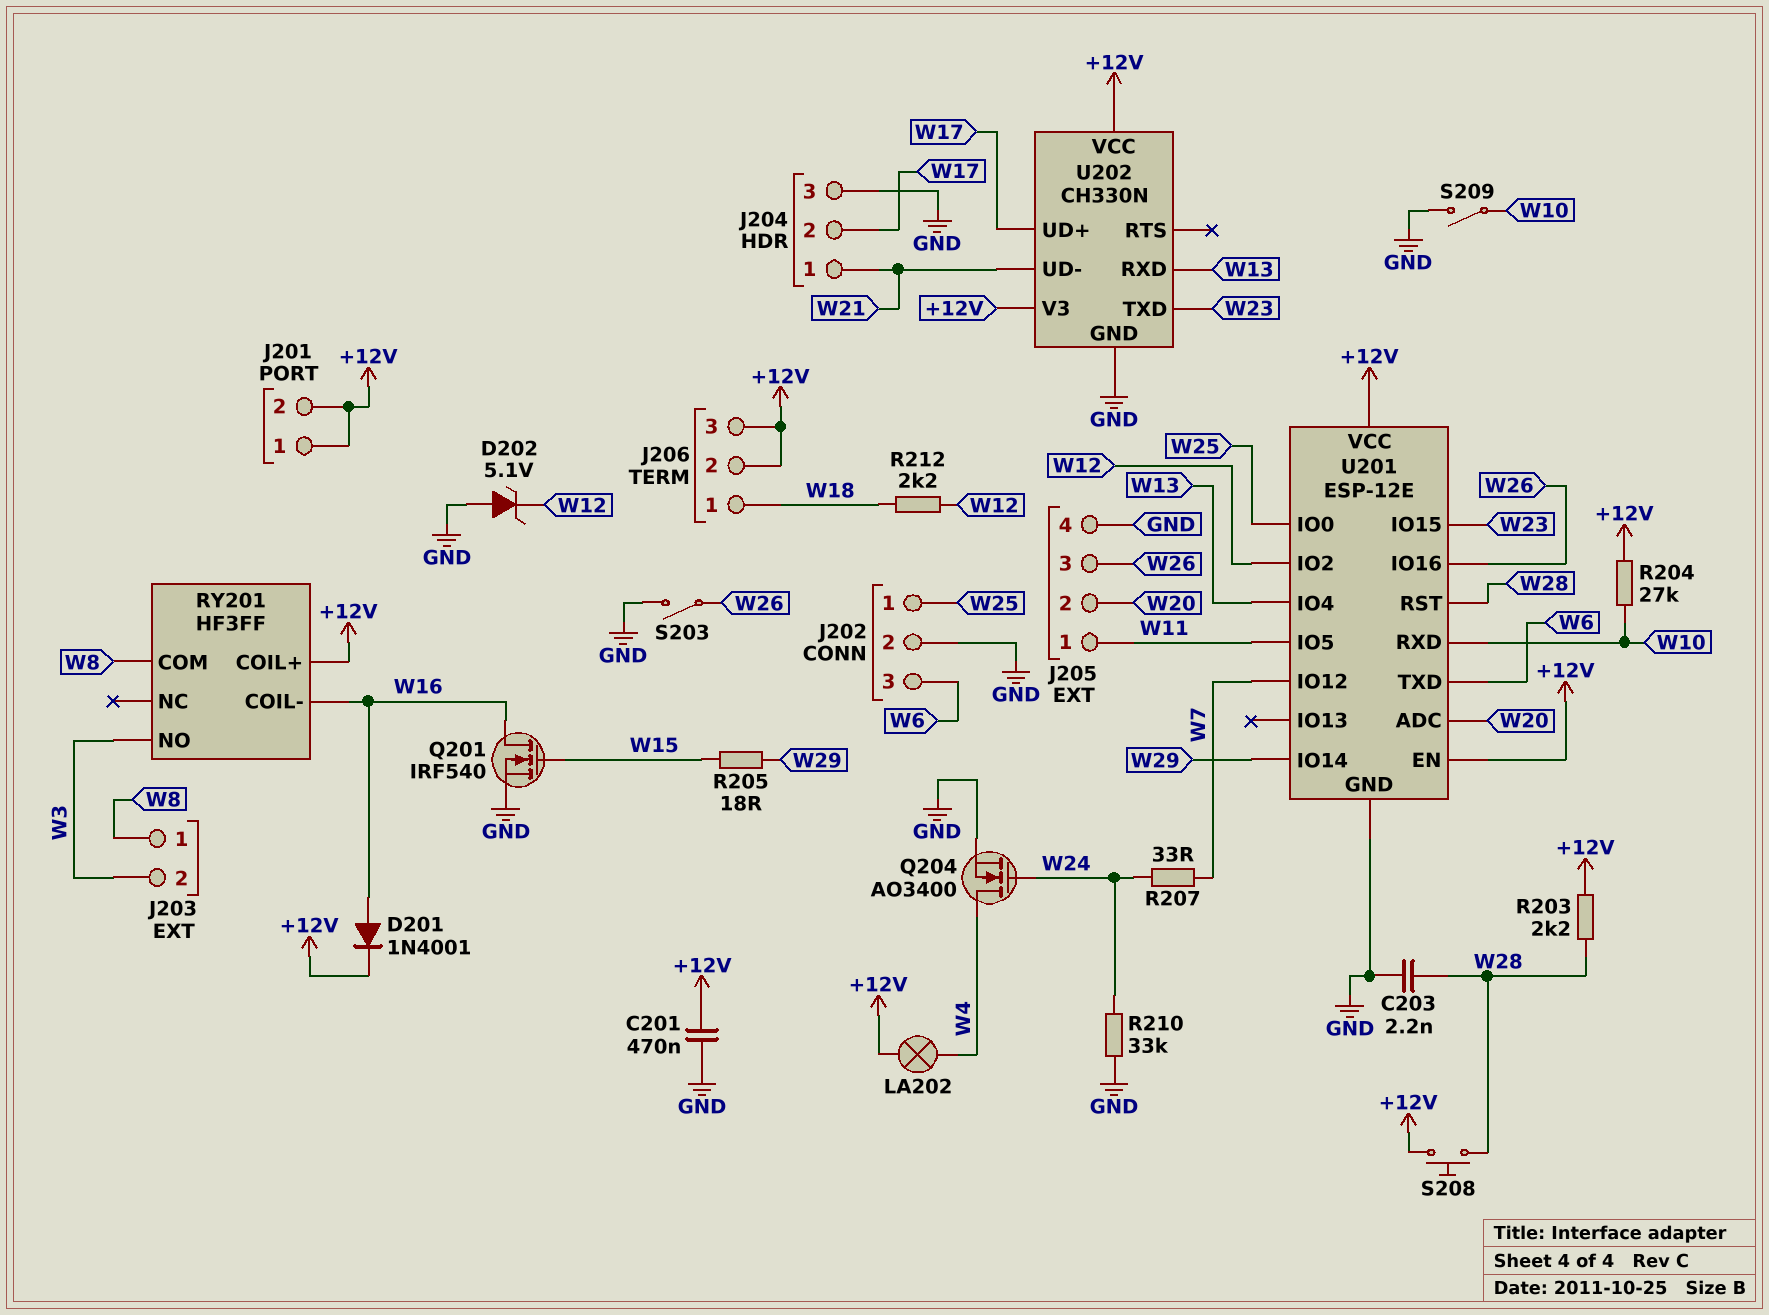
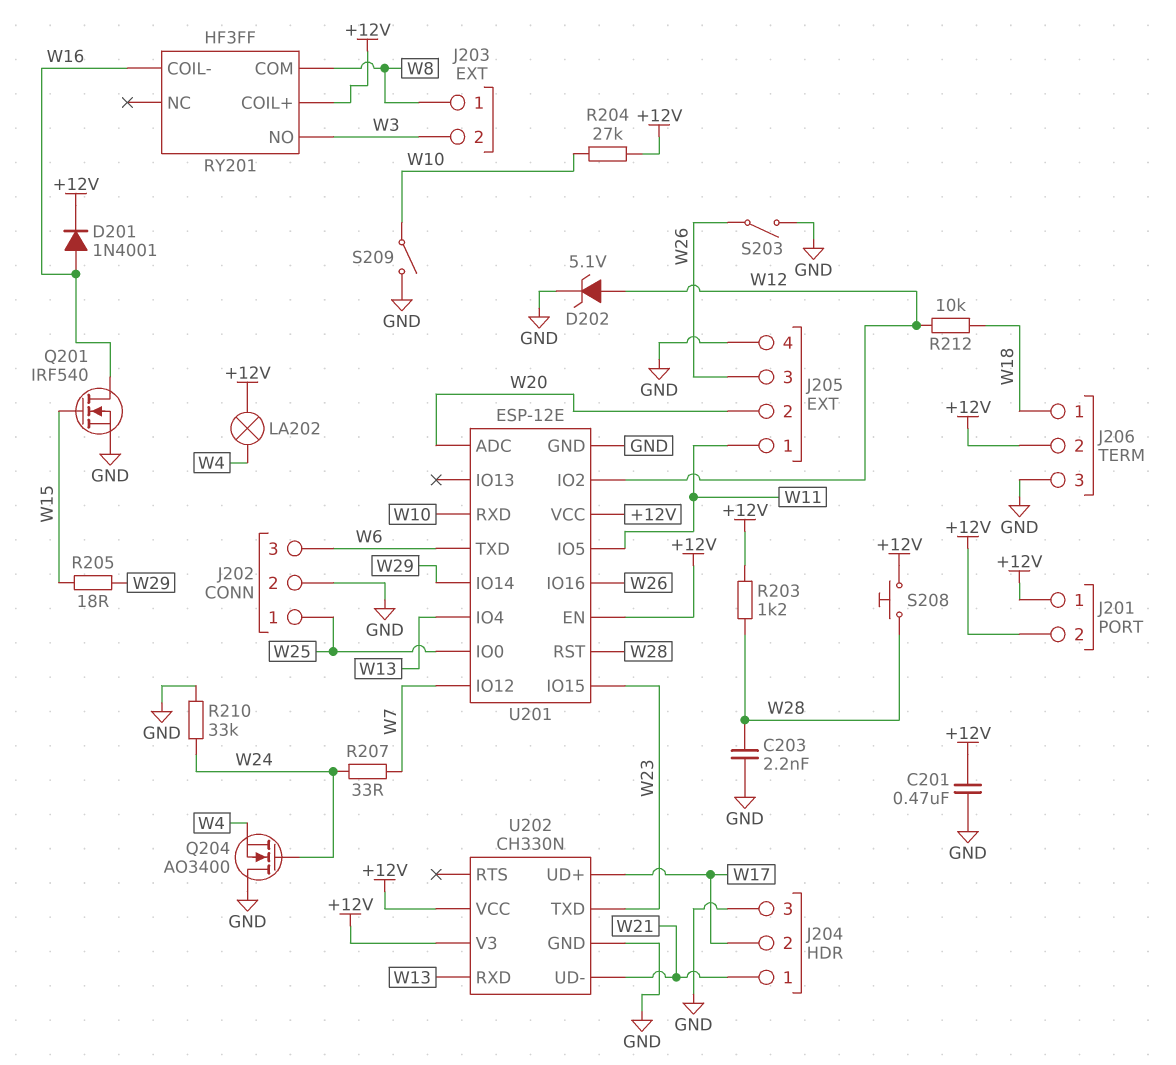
D202: zener 5.1V (A GND, K W12) -> zener 5.1V (A W12, K GND)
J206 pin 3: +12V -> GND
Q204: NMOS AO3400 (G W24, D W4, S GND) -> NMOS AO3400 (G W24, D GND, S W4)
R203: 2.2k (+12V, W28) -> 1.2k (+12V, W28)
R212: 2.2k (W12, W18) -> 10k (W12, W18)

